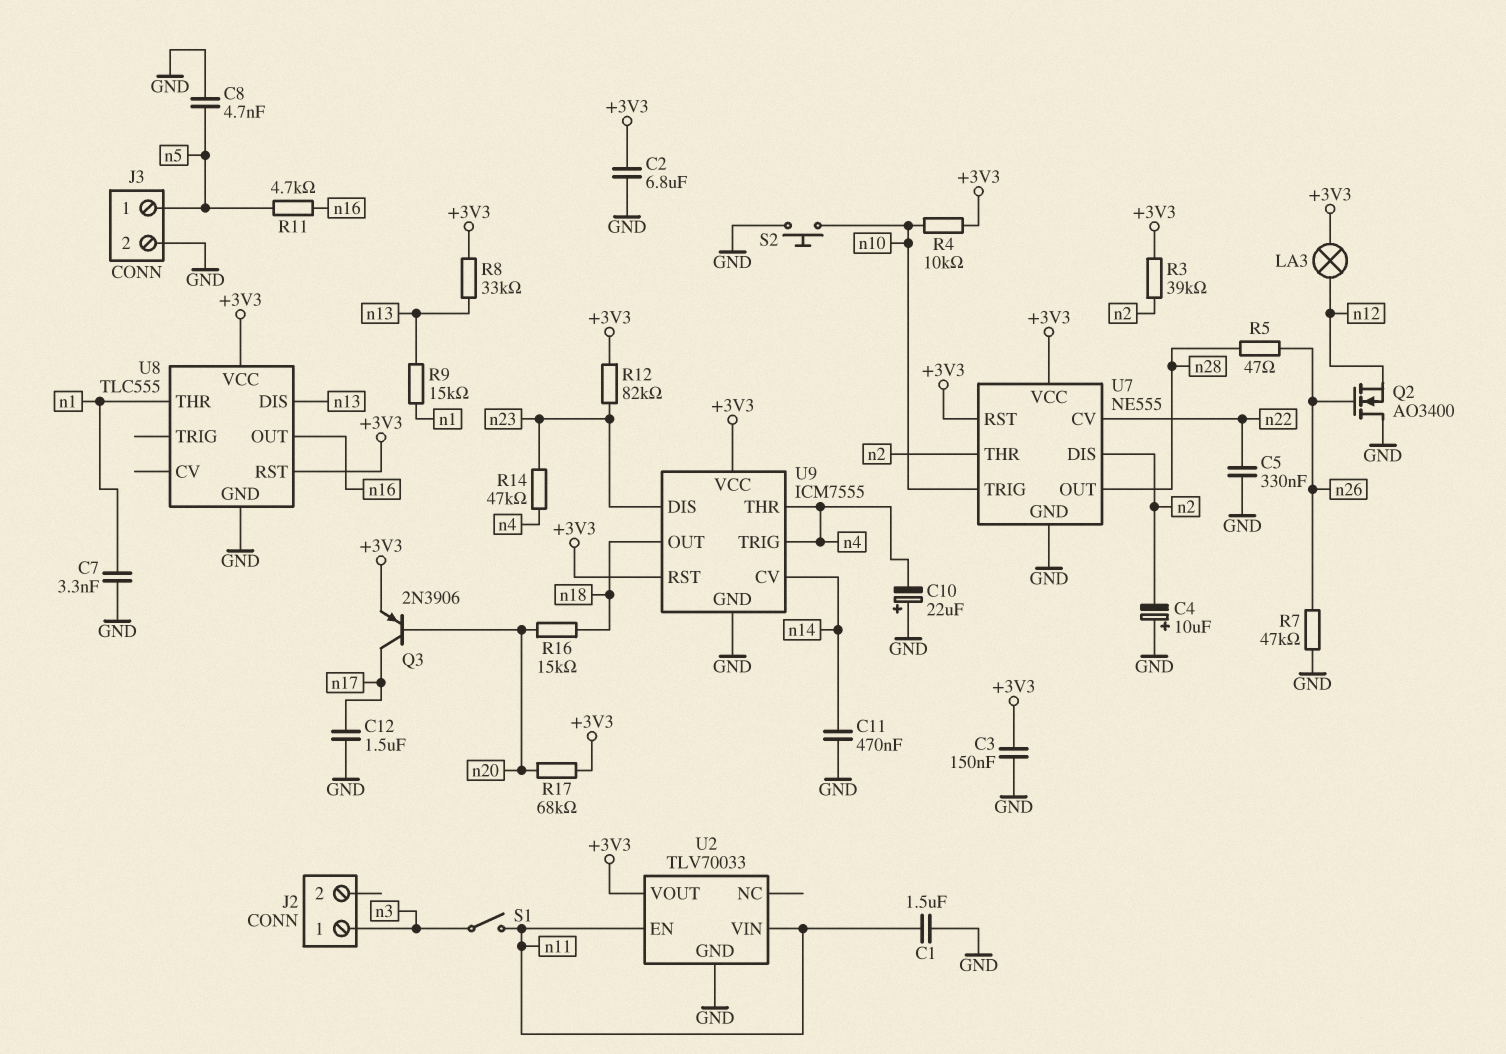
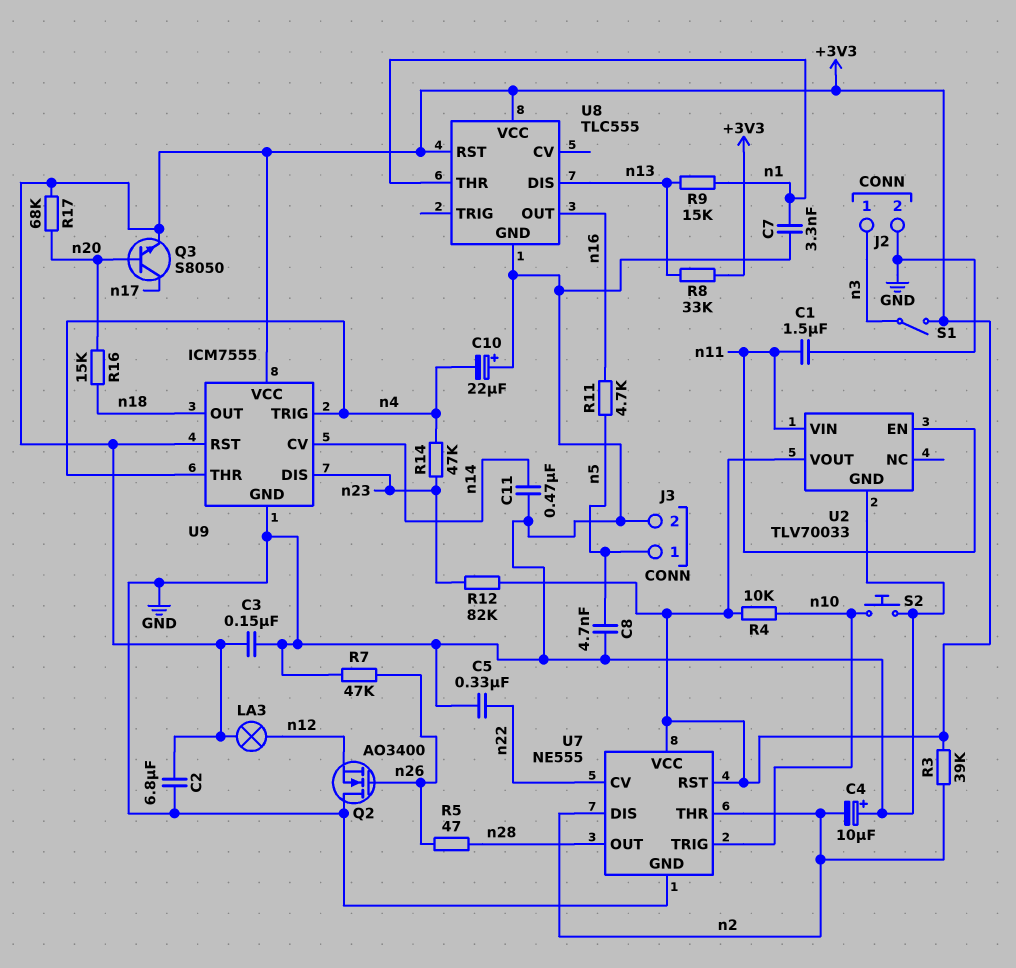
C12: 1.5uF (GND, n17) -> none
J2 pin 2: none -> GND
Q3: PNP 2N3906 (B n20, C n17, E +3V3) -> NPN S8050 (B n20, C n17, E +3V3)
S1: switch (n3, n11) -> switch (+3V3, n3)

